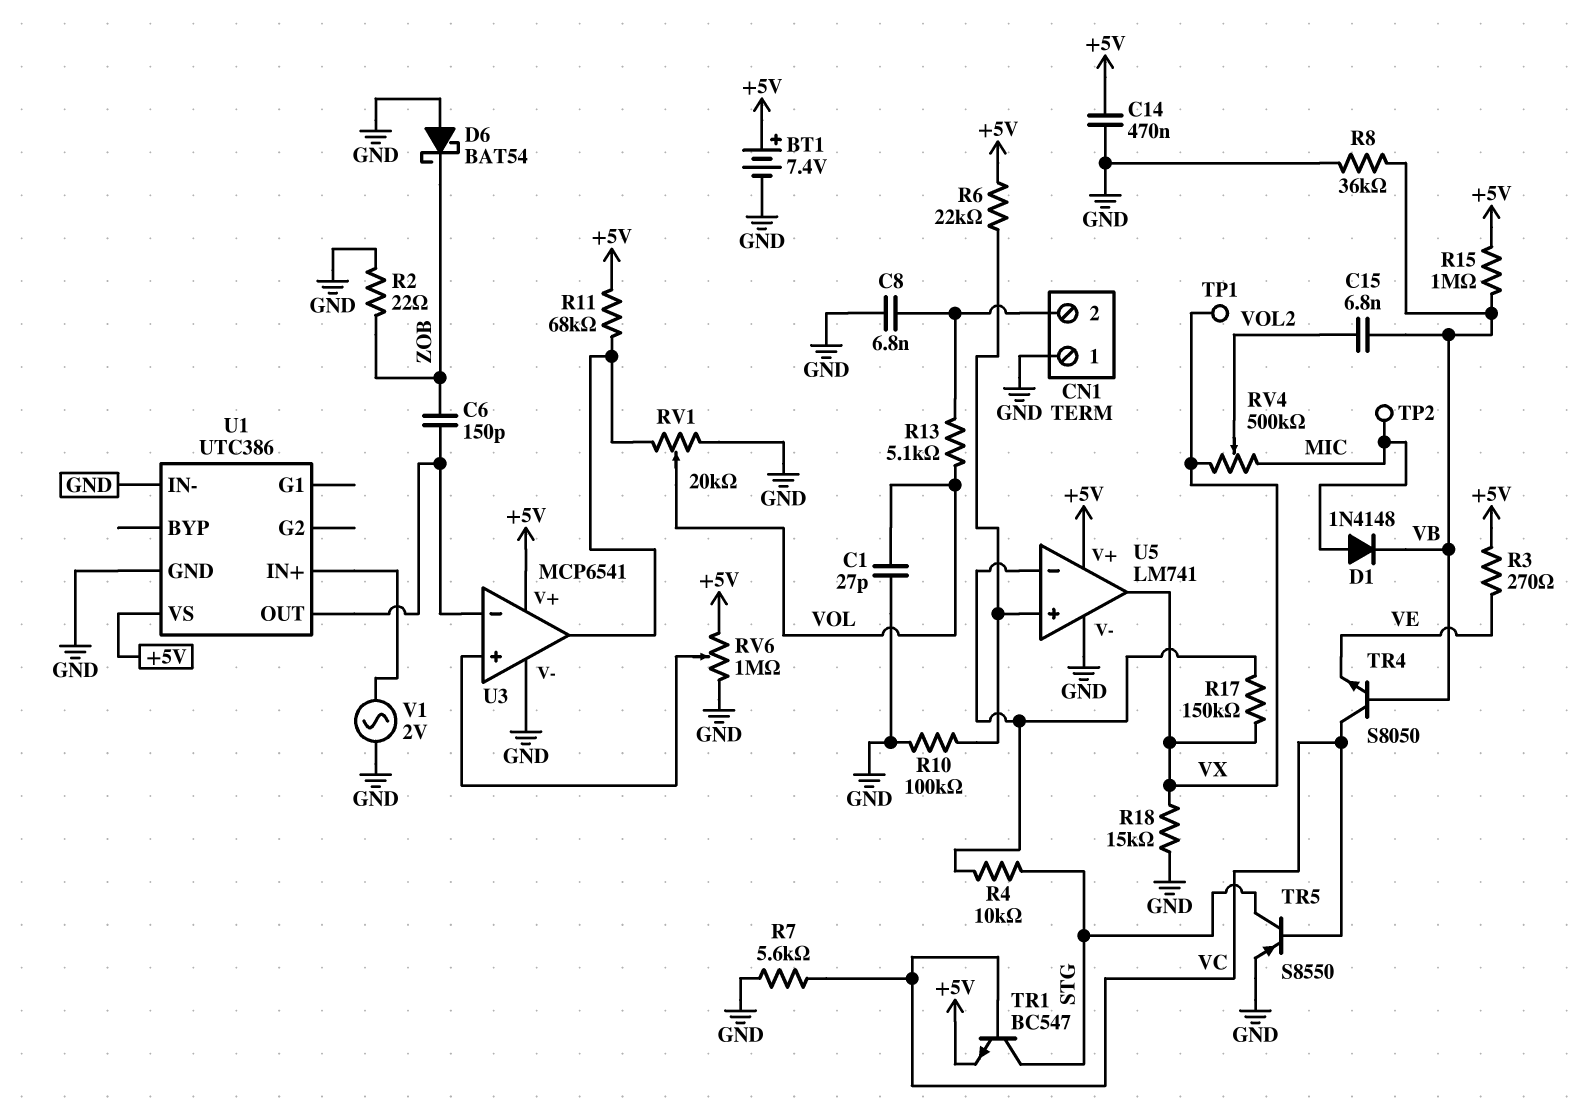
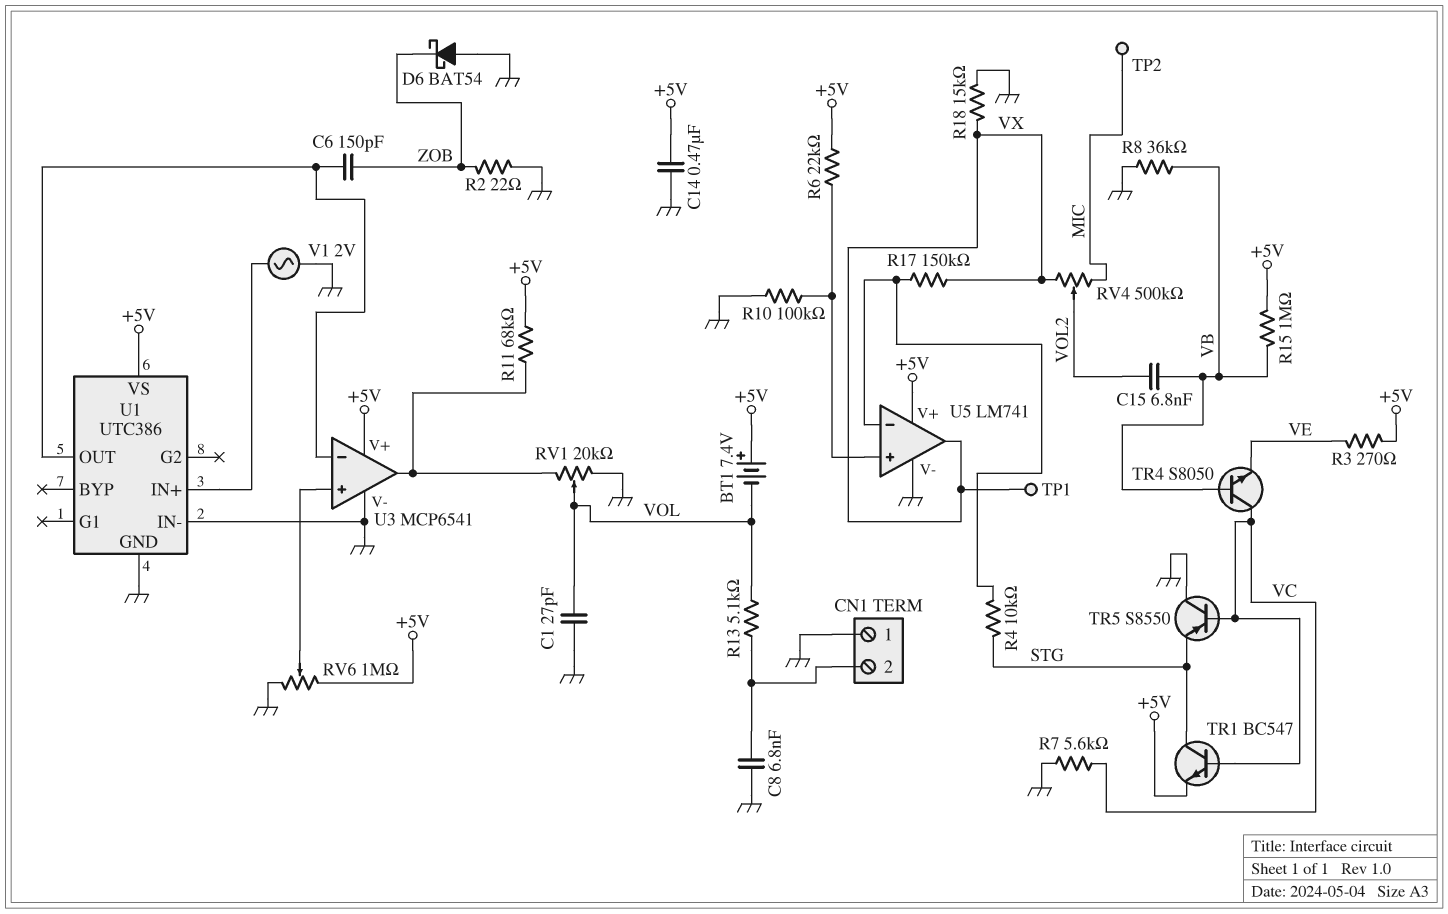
BT1: 7.4V (plus +5V, minus GND) -> 7.4V (plus +5V, minus VOL)
D1: diode 1N4148 (A MIC, K VB) -> none
TR5: PNP S8550 (B VC, C STG, E GND) -> PNP S8550 (B VC, C GND, E STG)

